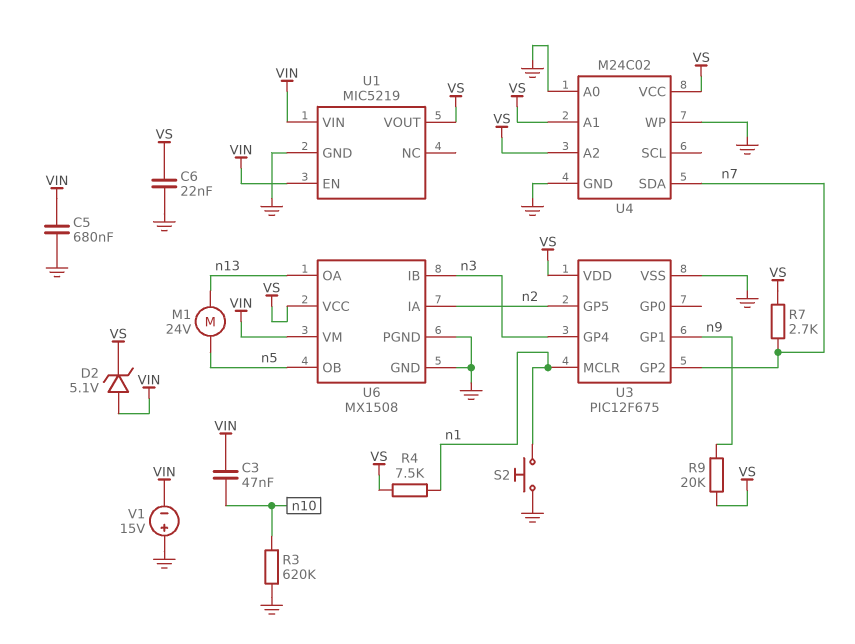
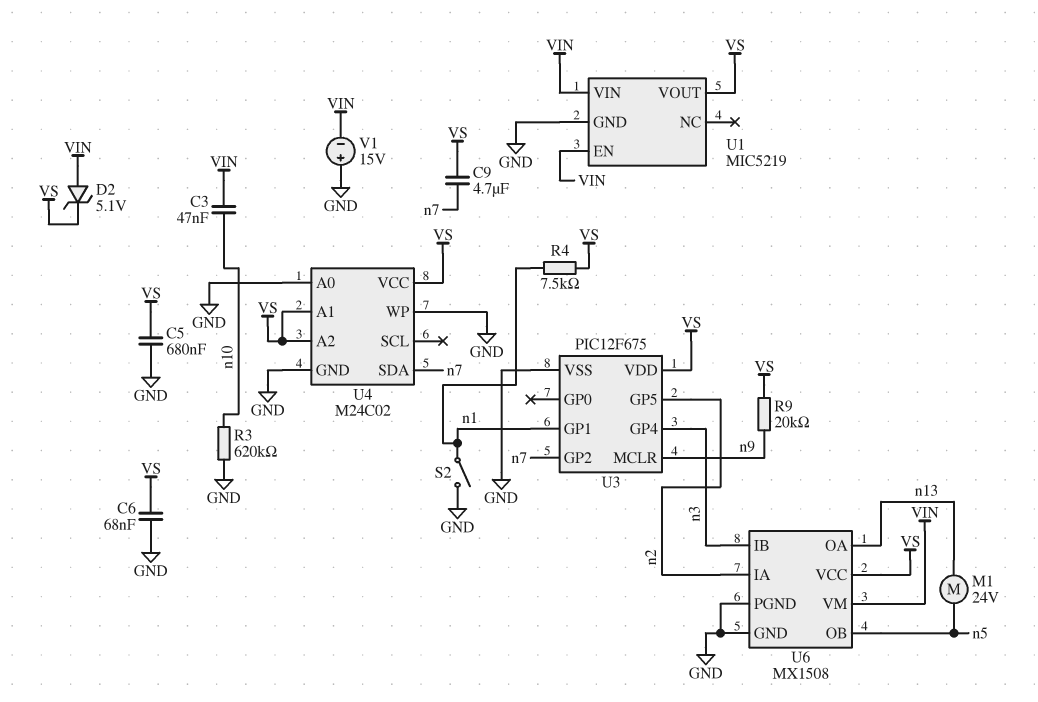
C5: 680nF (GND, VIN) -> 680nF (GND, VS)
C6: 22nF (GND, VS) -> 68nF (GND, VS)
C9: none -> 4.7uF (VS, n7)
R7: 2.7k (VS, n7) -> none
S2: button (GND, n1) -> switch (GND, n1)
U3 pin GP1: n9 -> n1
U3 pin MCLR: n1 -> n9

